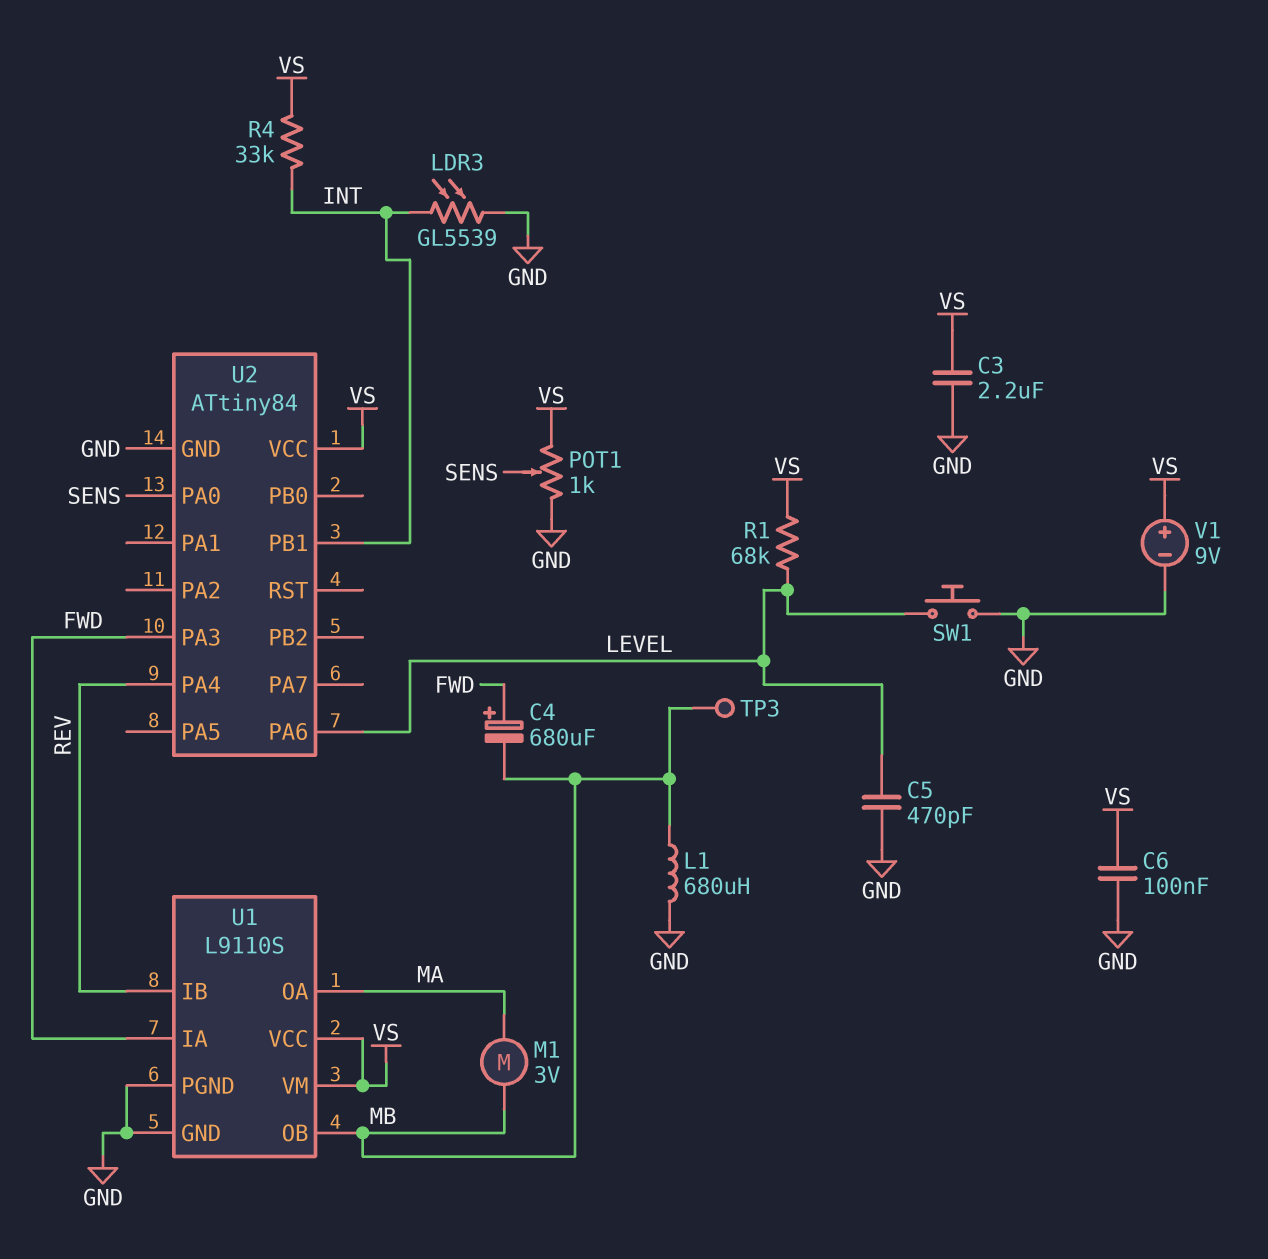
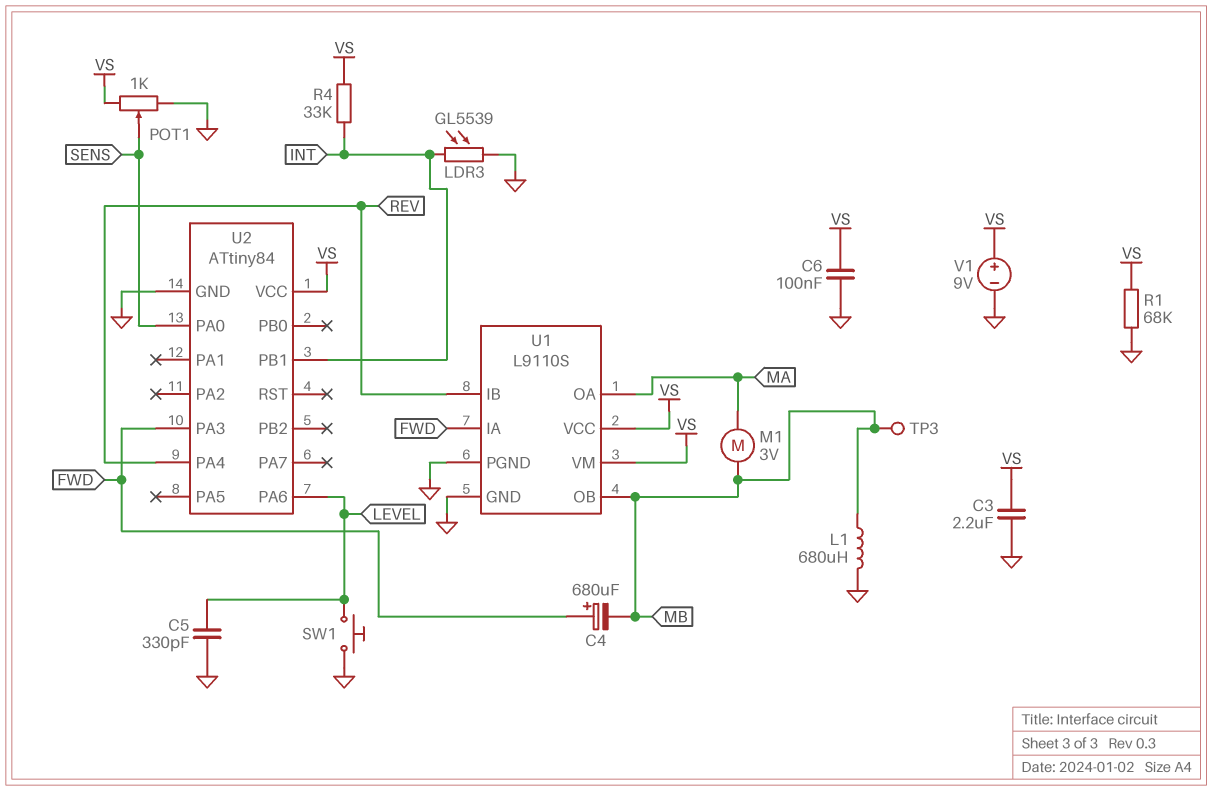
C5: 470pF (GND, LEVEL) -> 330pF (GND, LEVEL)
R1: 68k (LEVEL, VS) -> 68k (GND, VS)

